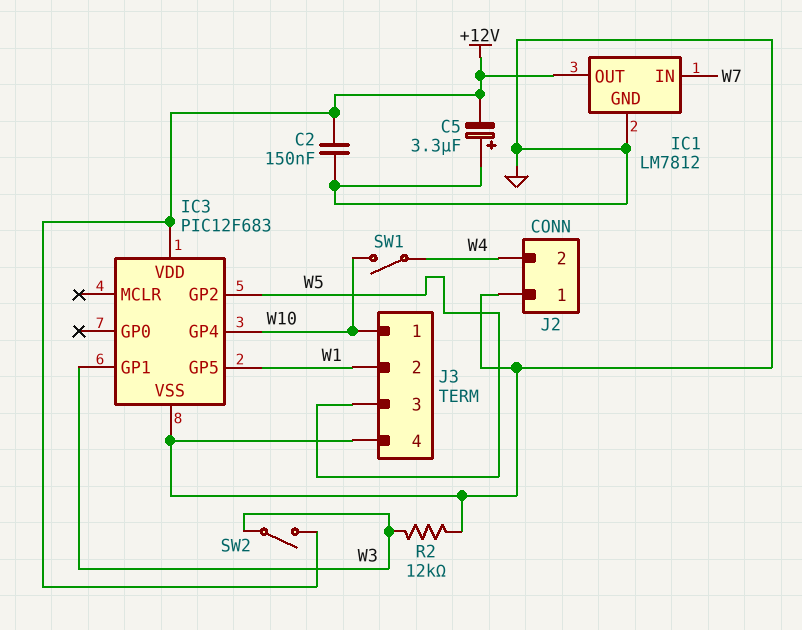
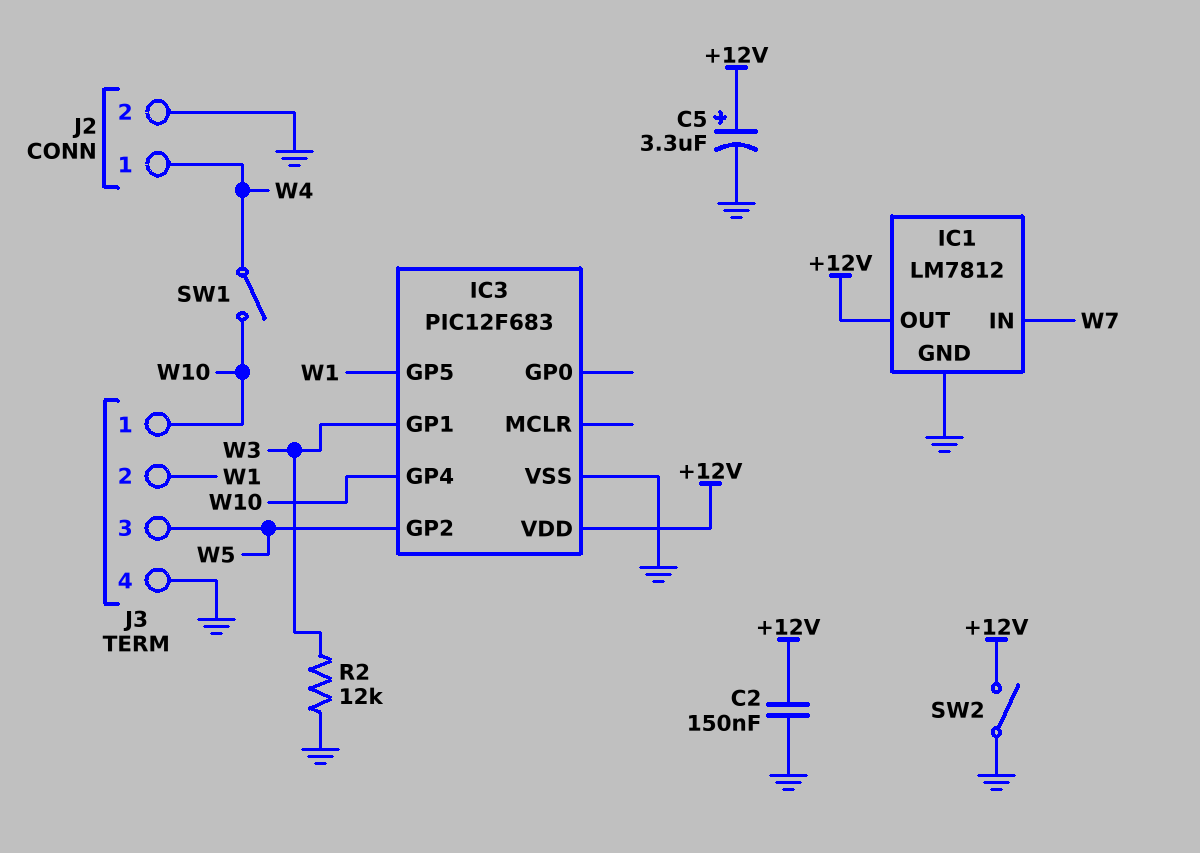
C5: 3.3uF (plus GND, minus +12V) -> 3.3uF (plus +12V, minus GND)
J2 pin 1: GND -> W4
J2 pin 2: W4 -> GND
SW2: switch (+12V, W3) -> switch (+12V, GND)

